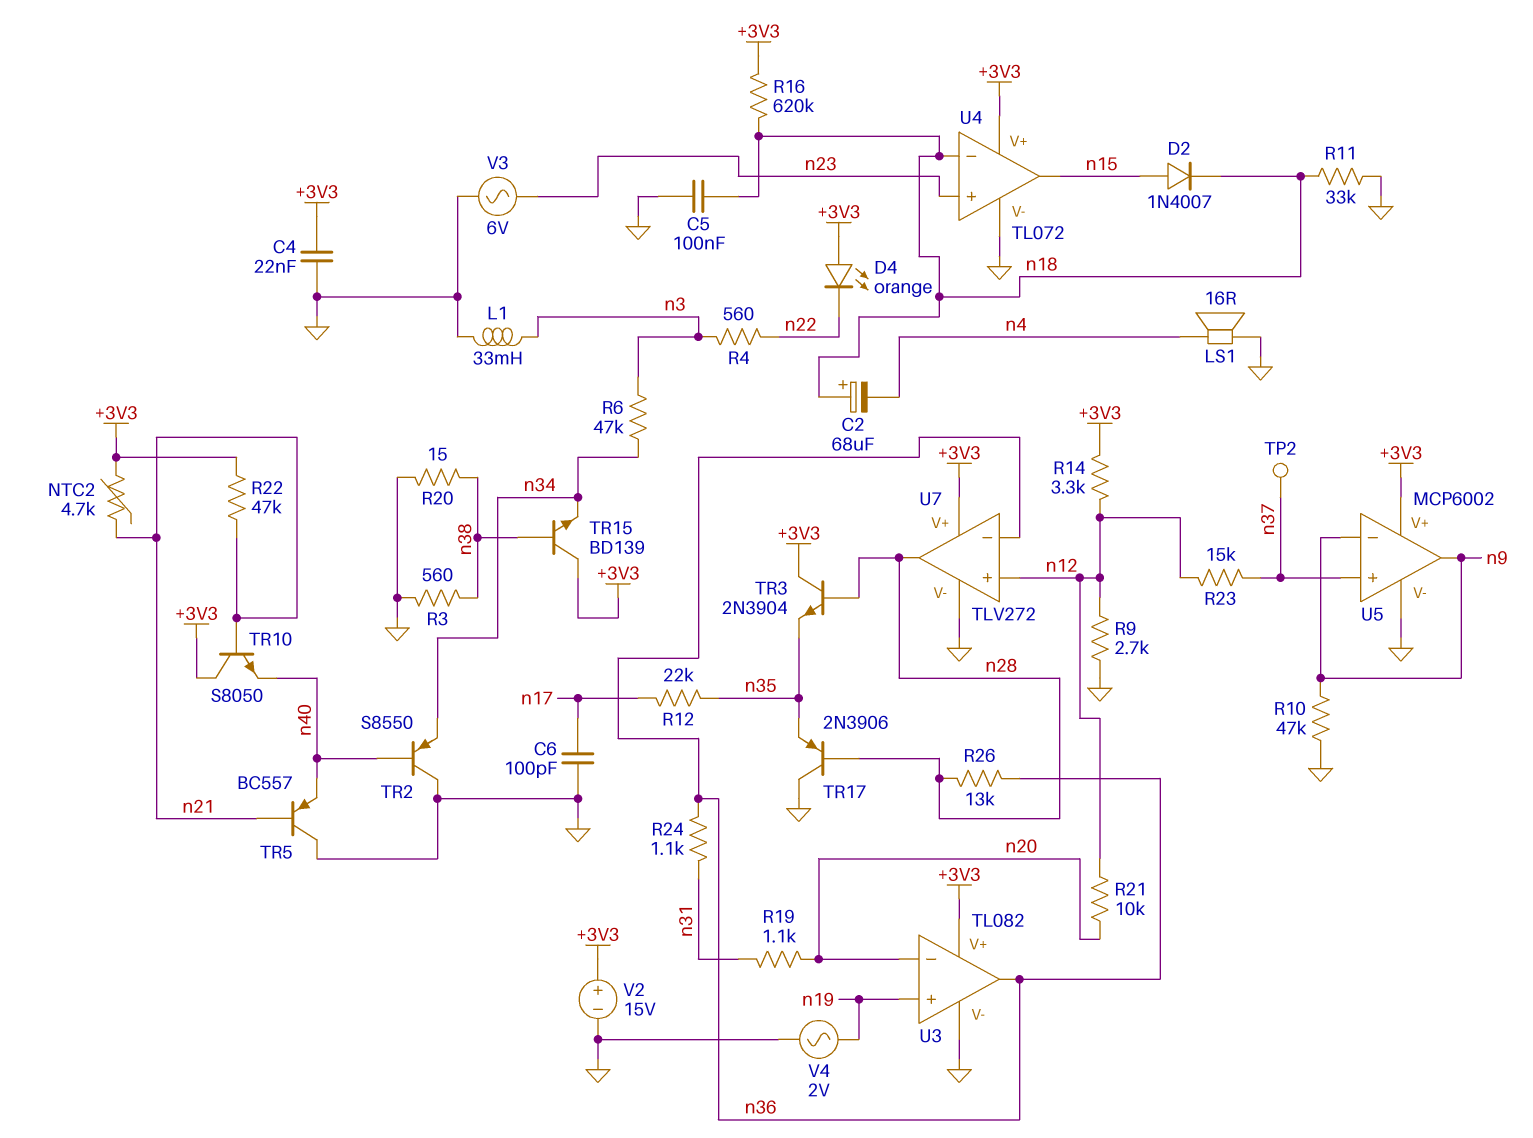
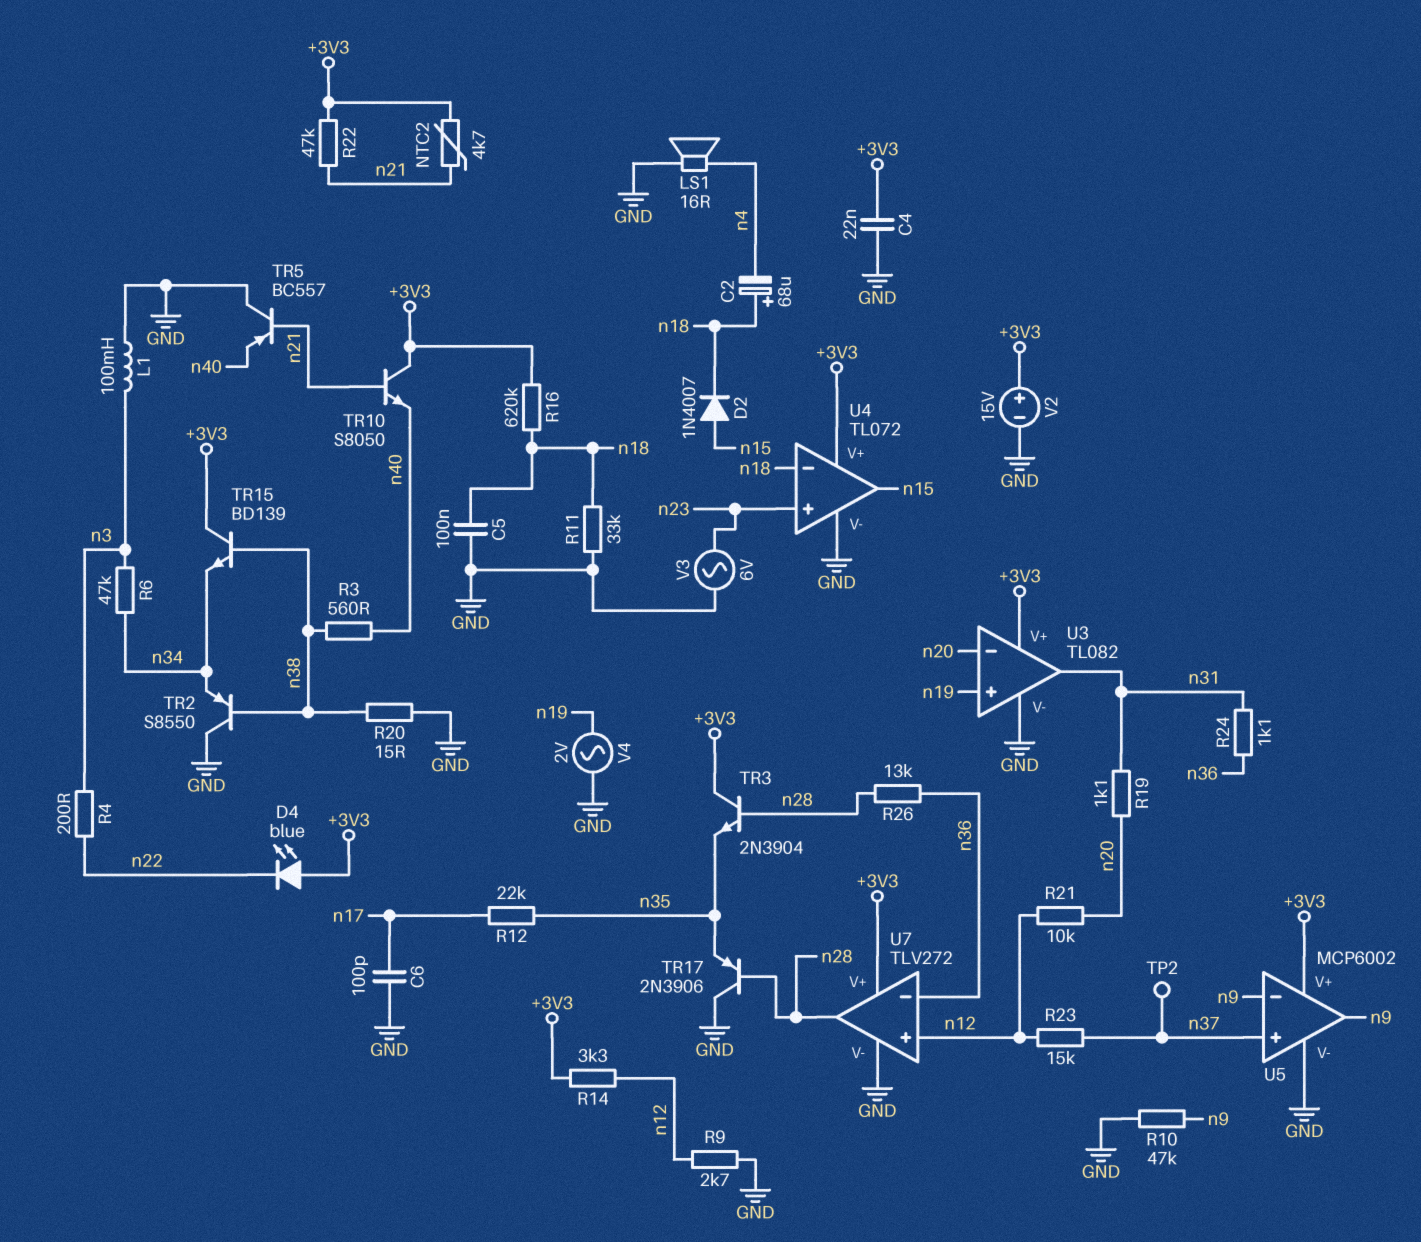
D4: LED orange (A +3V3, K n22) -> LED blue (A +3V3, K n22)
L1: 33mH (GND, n3) -> 100mH (GND, n3)
R3: 560 (GND, n38) -> 560 (n38, n40)
R4: 560 (n3, n22) -> 200 (n3, n22)
TR2: PNP S8550 (B n40, C GND, E n34) -> PNP S8550 (B n38, C GND, E n34)
U3 pin out: n36 -> n31

